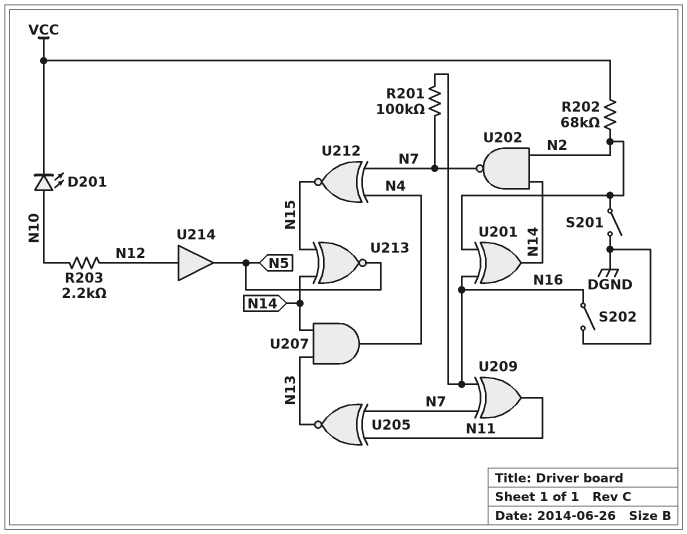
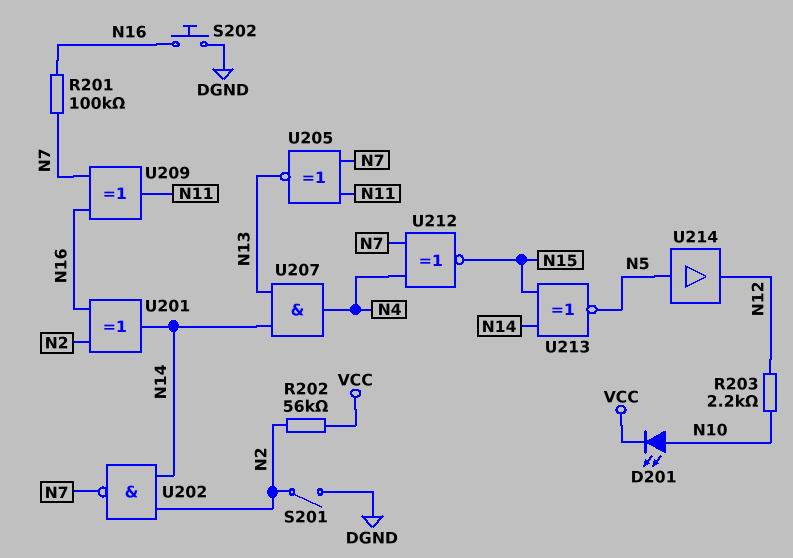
R202: 68k (N2, VCC) -> 56k (N2, VCC)
S202: switch (DGND, N16) -> button (DGND, N16)
U214: buffer (in N12, out N5) -> buffer (in N5, out N12)

